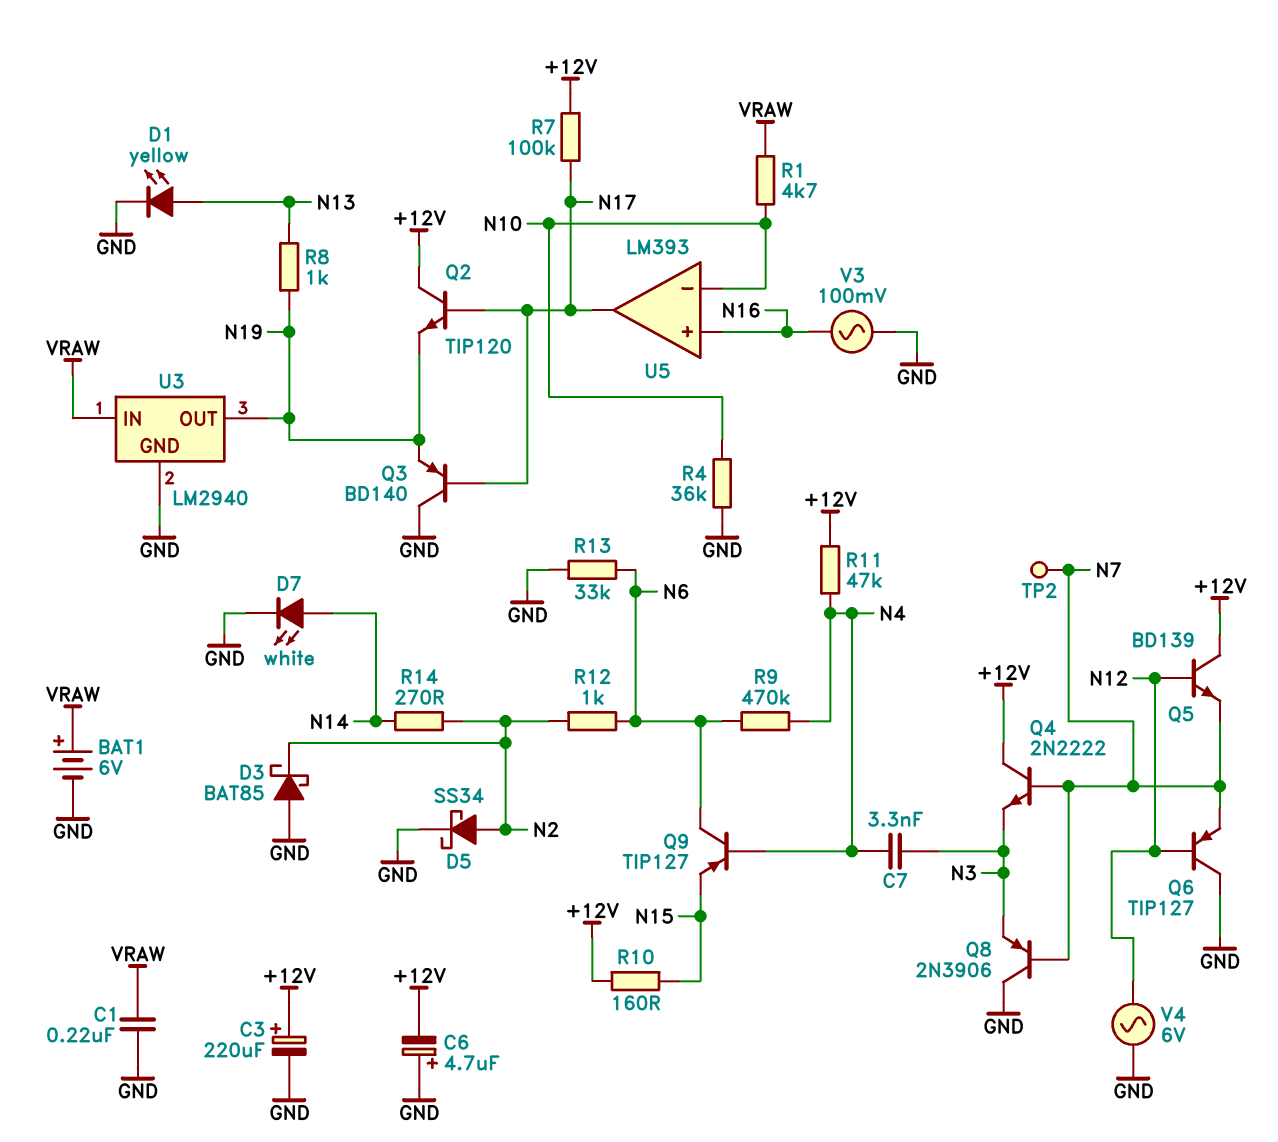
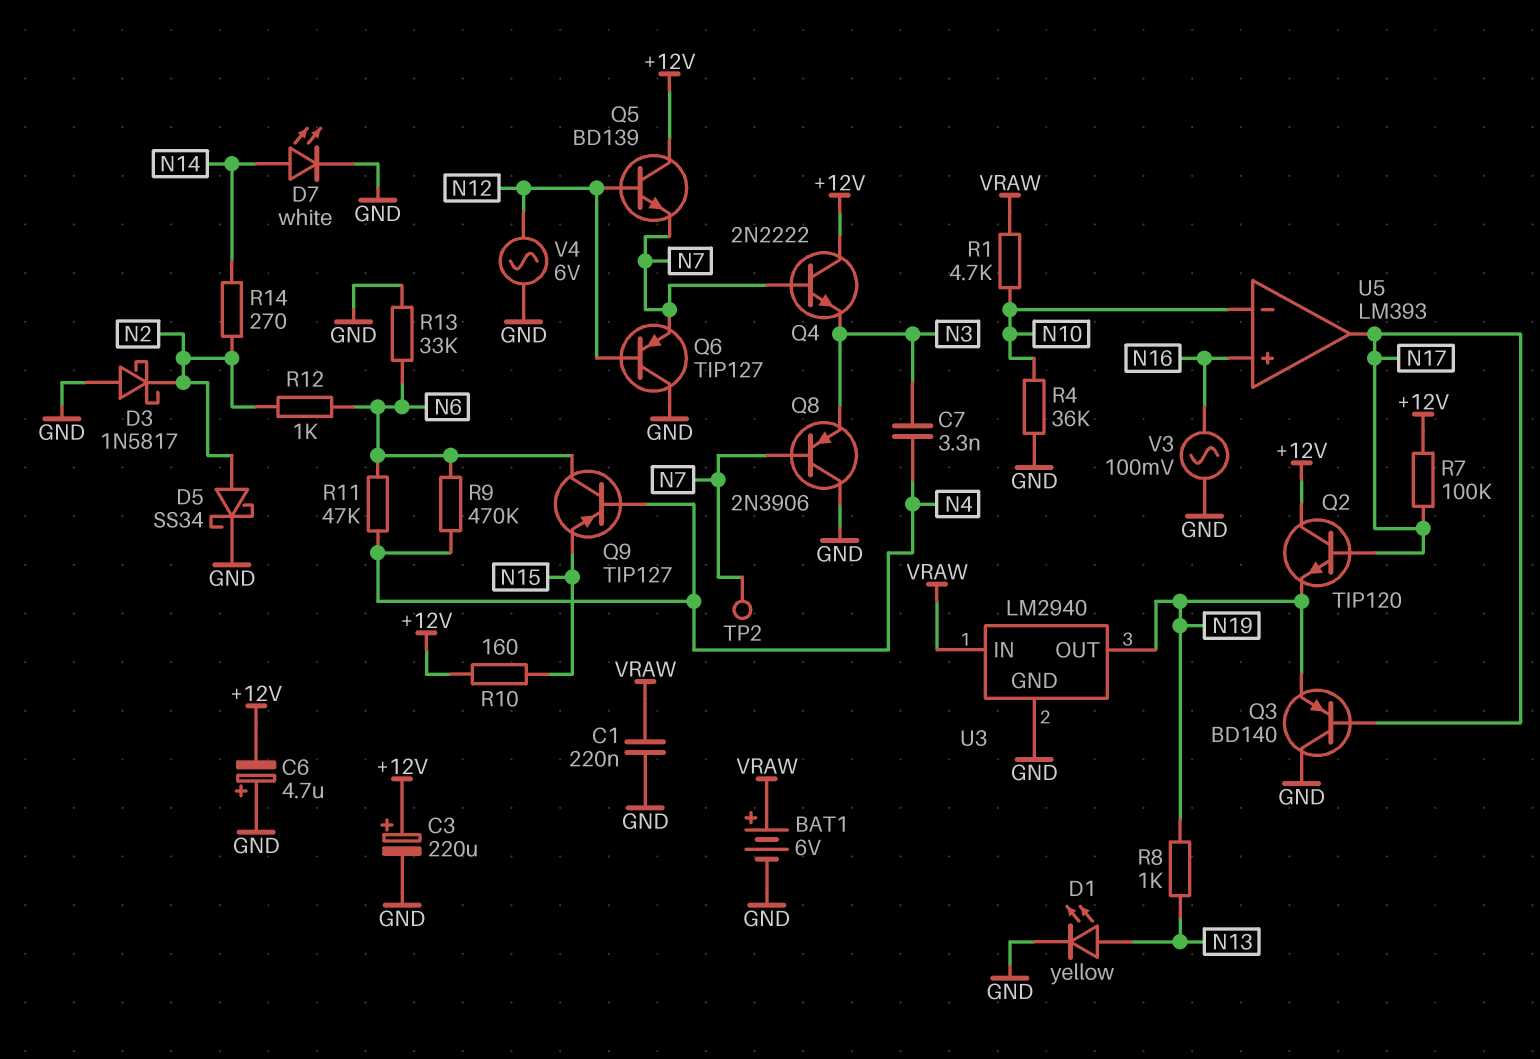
D3: schottky BAT85 (A GND, K N2) -> schottky 1N5817 (A GND, K N2)
R11: 47k (+12V, N4) -> 47k (N4, N6)

